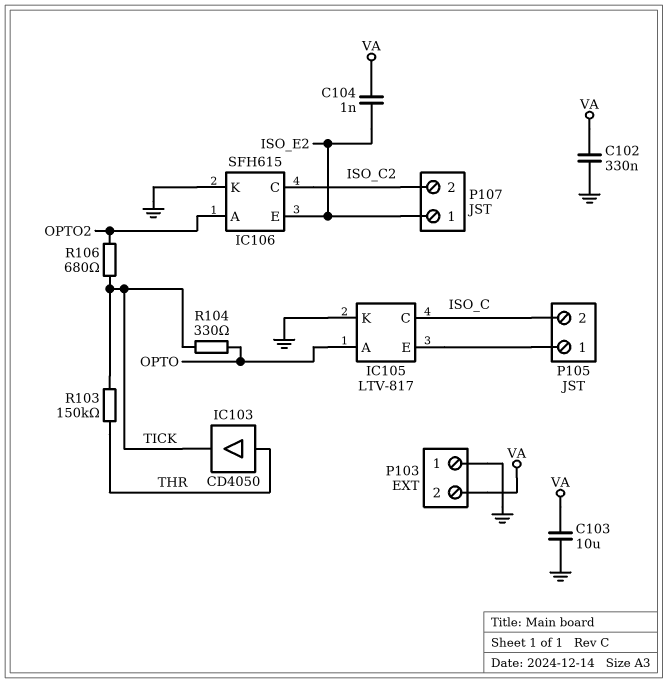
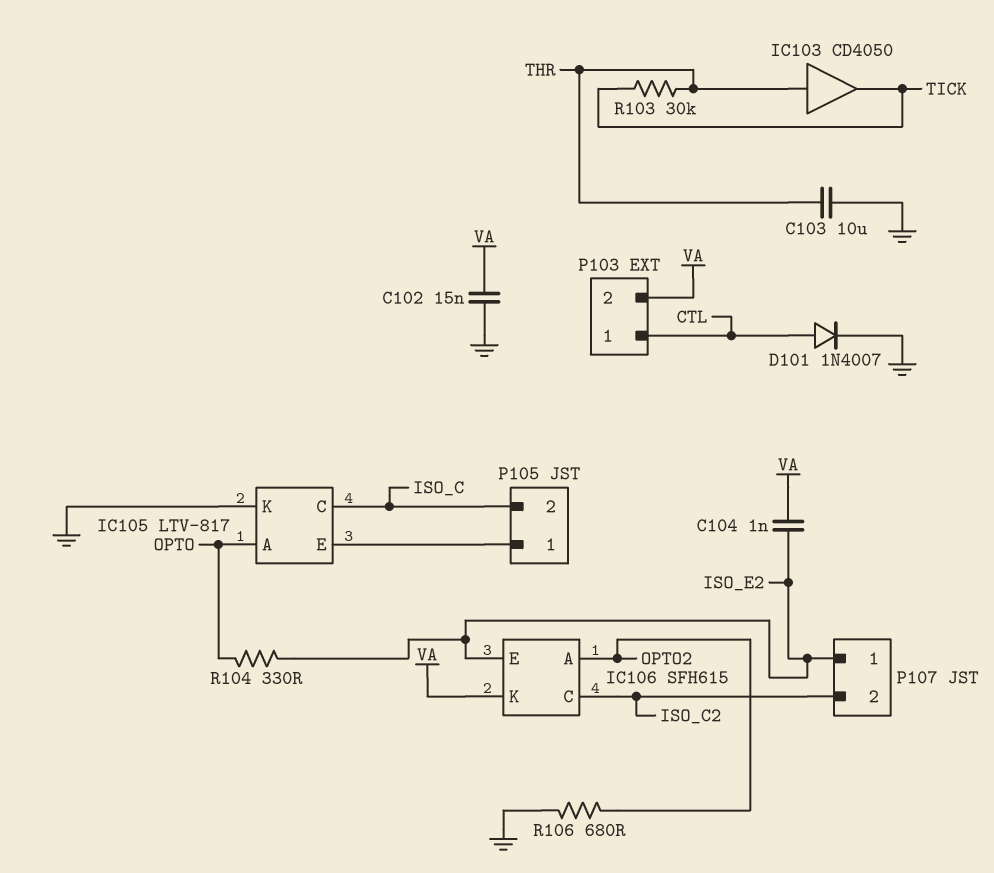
C102: 330nF (GND, VA) -> 15nF (GND, VA)
C103: 10uF (GND, VA) -> 10uF (GND, THR)
D101: none -> diode 1N4007 (A CTL, K GND)
IC106 pin K: GND -> VA
P103 pin 1: GND -> CTL
R103: 150k (THR, TICK) -> 30k (THR, TICK)
R104: 330 (OPTO, TICK) -> 330 (ISO_E2, OPTO)
R106: 680 (OPTO2, TICK) -> 680 (GND, OPTO2)

